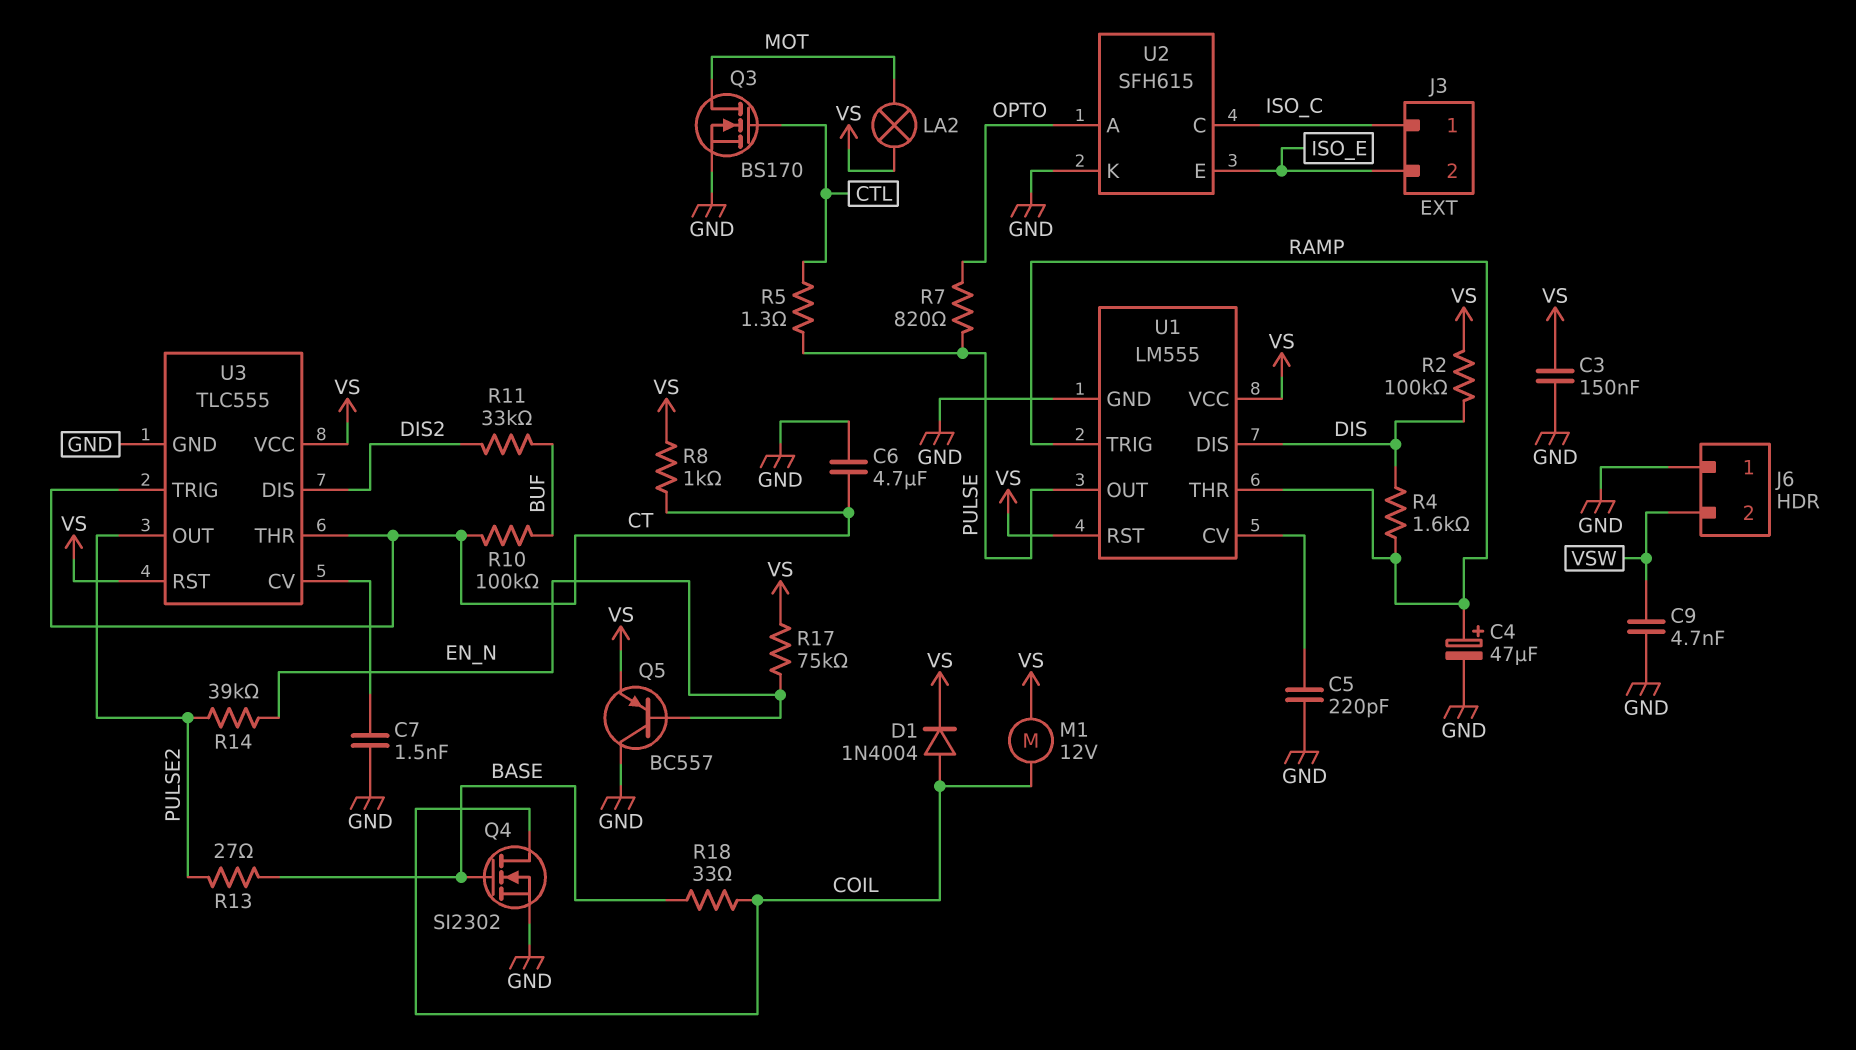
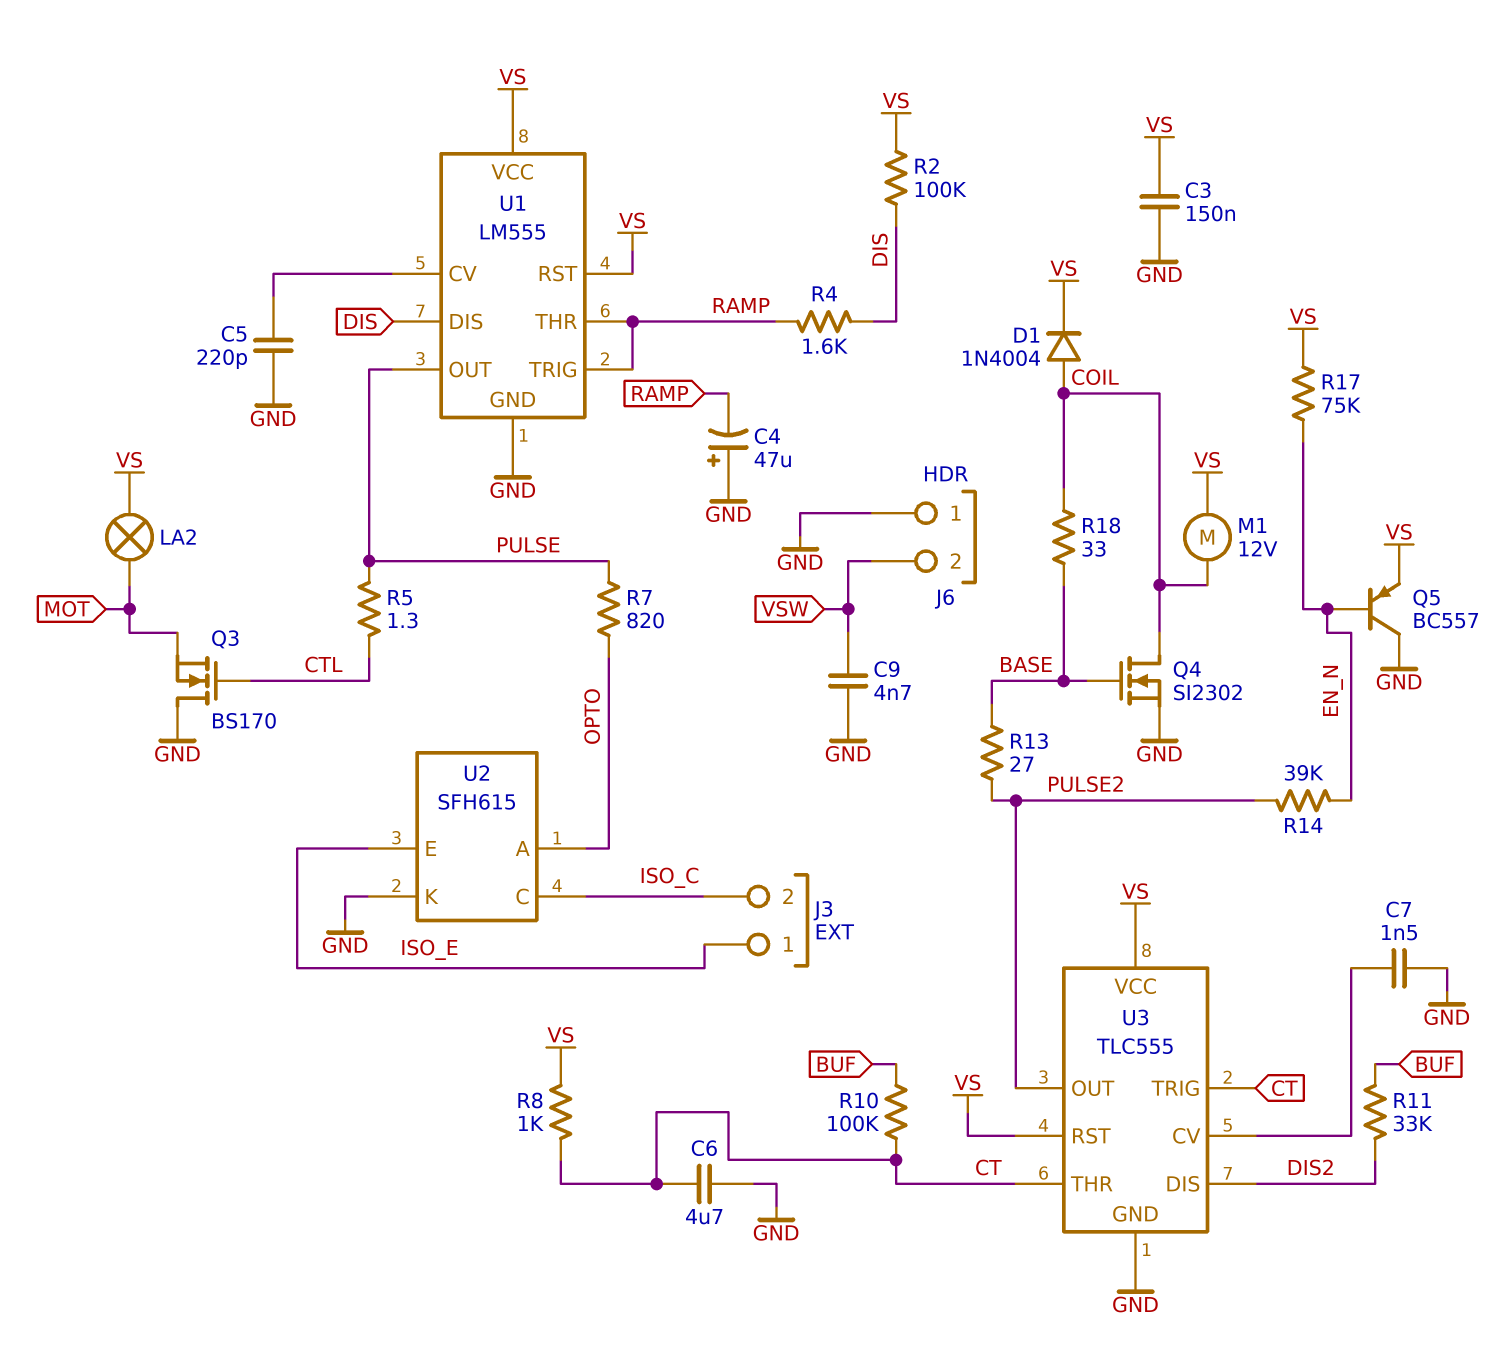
C4: 47uF (plus RAMP, minus GND) -> 47uF (plus GND, minus RAMP)
J3 pin 1: ISO_C -> ISO_E
J3 pin 2: ISO_E -> ISO_C
Q3: NMOS BS170 (G CTL, D MOT, S GND) -> NMOS BS170 (G CTL, D GND, S MOT)

